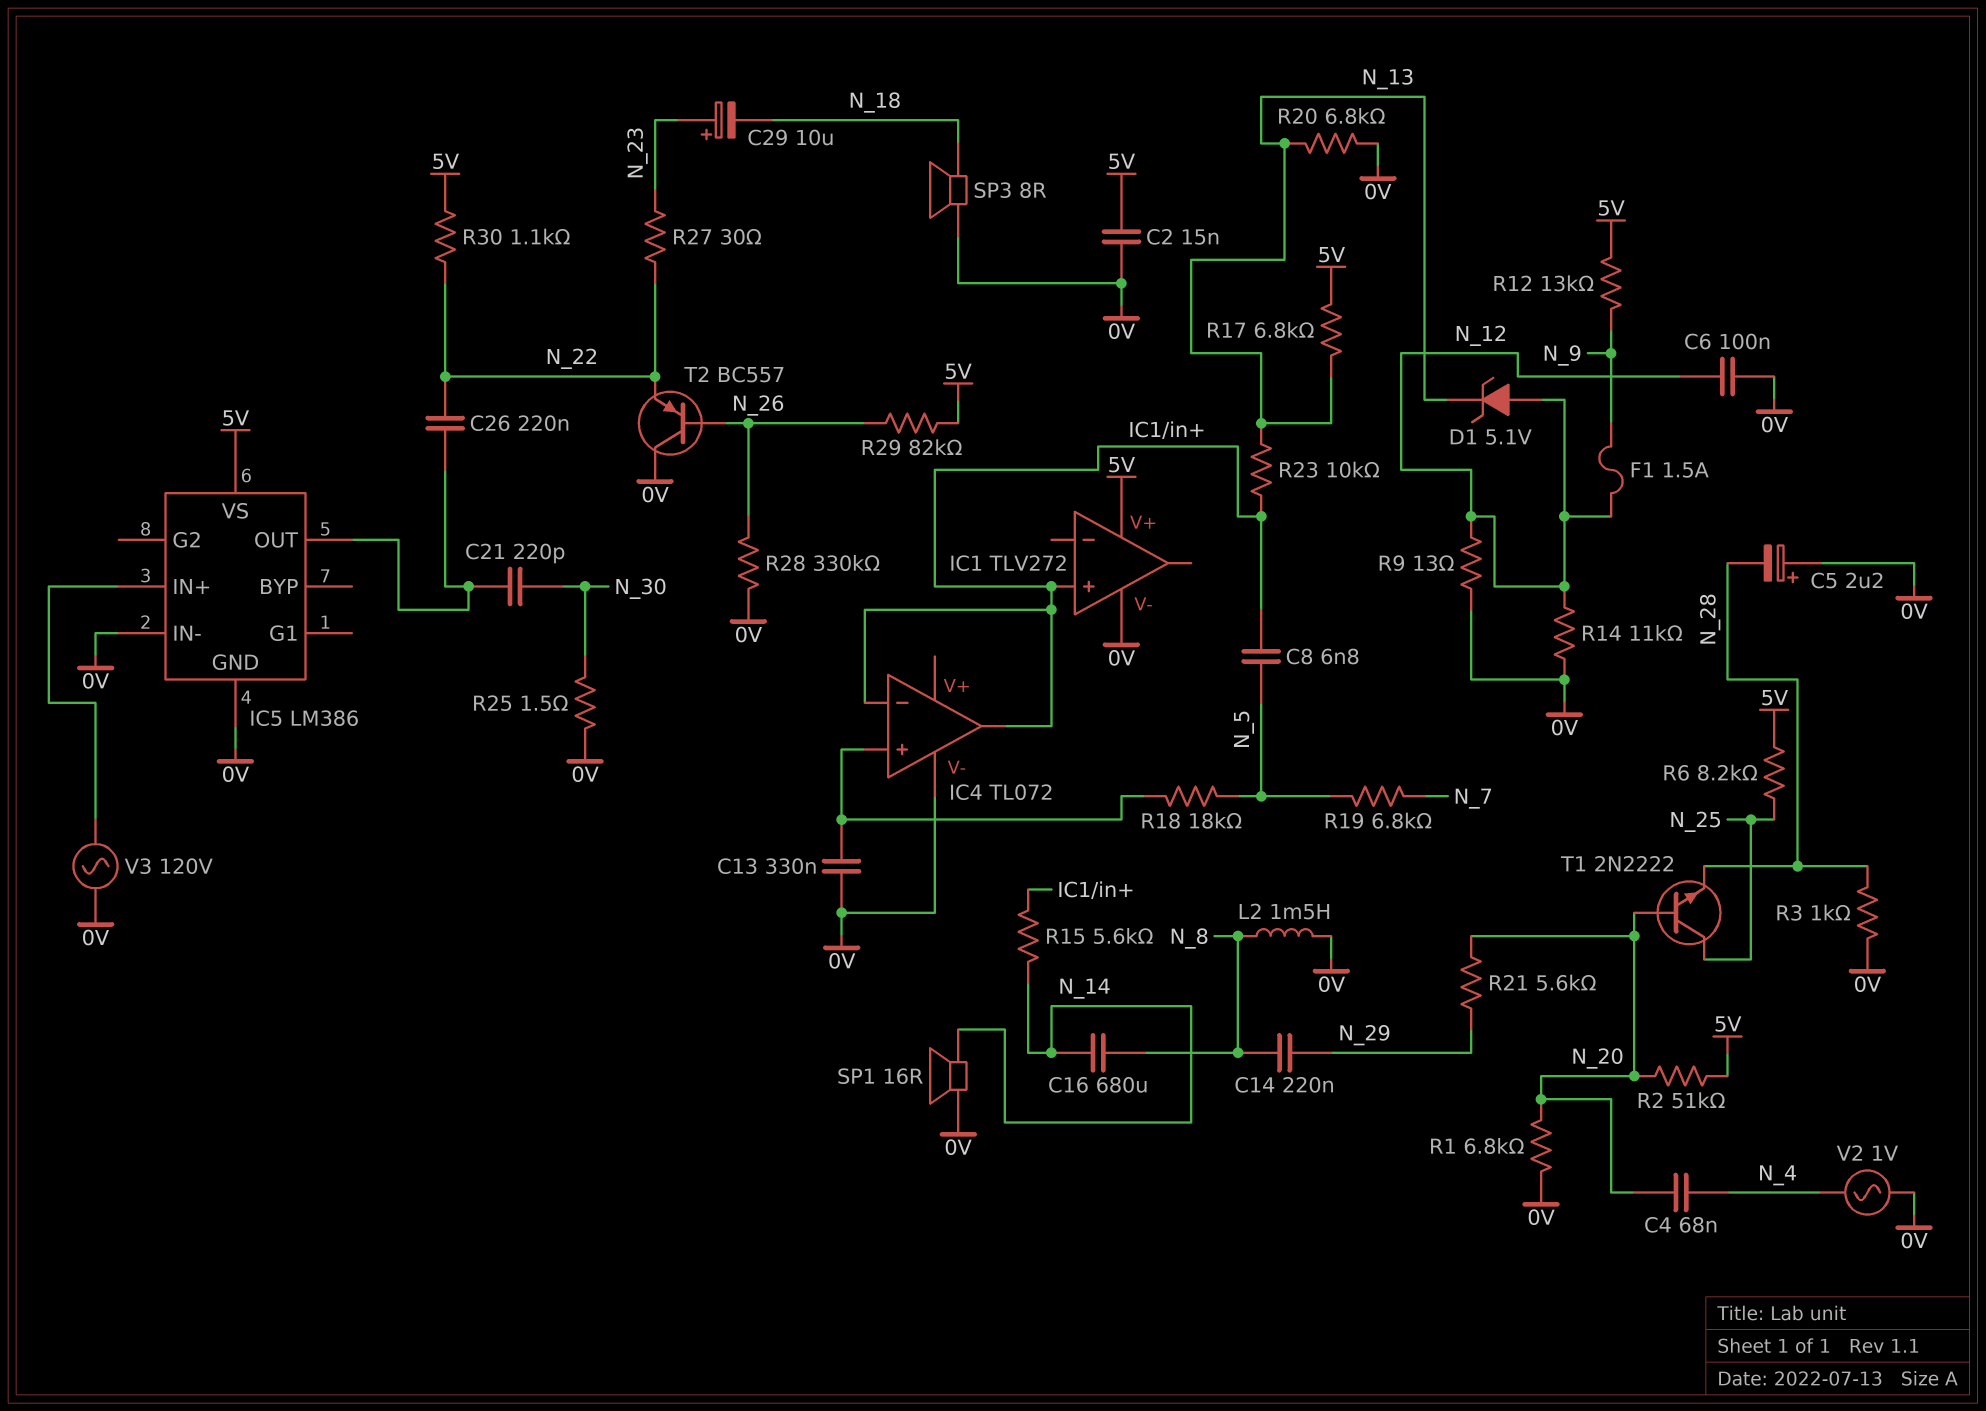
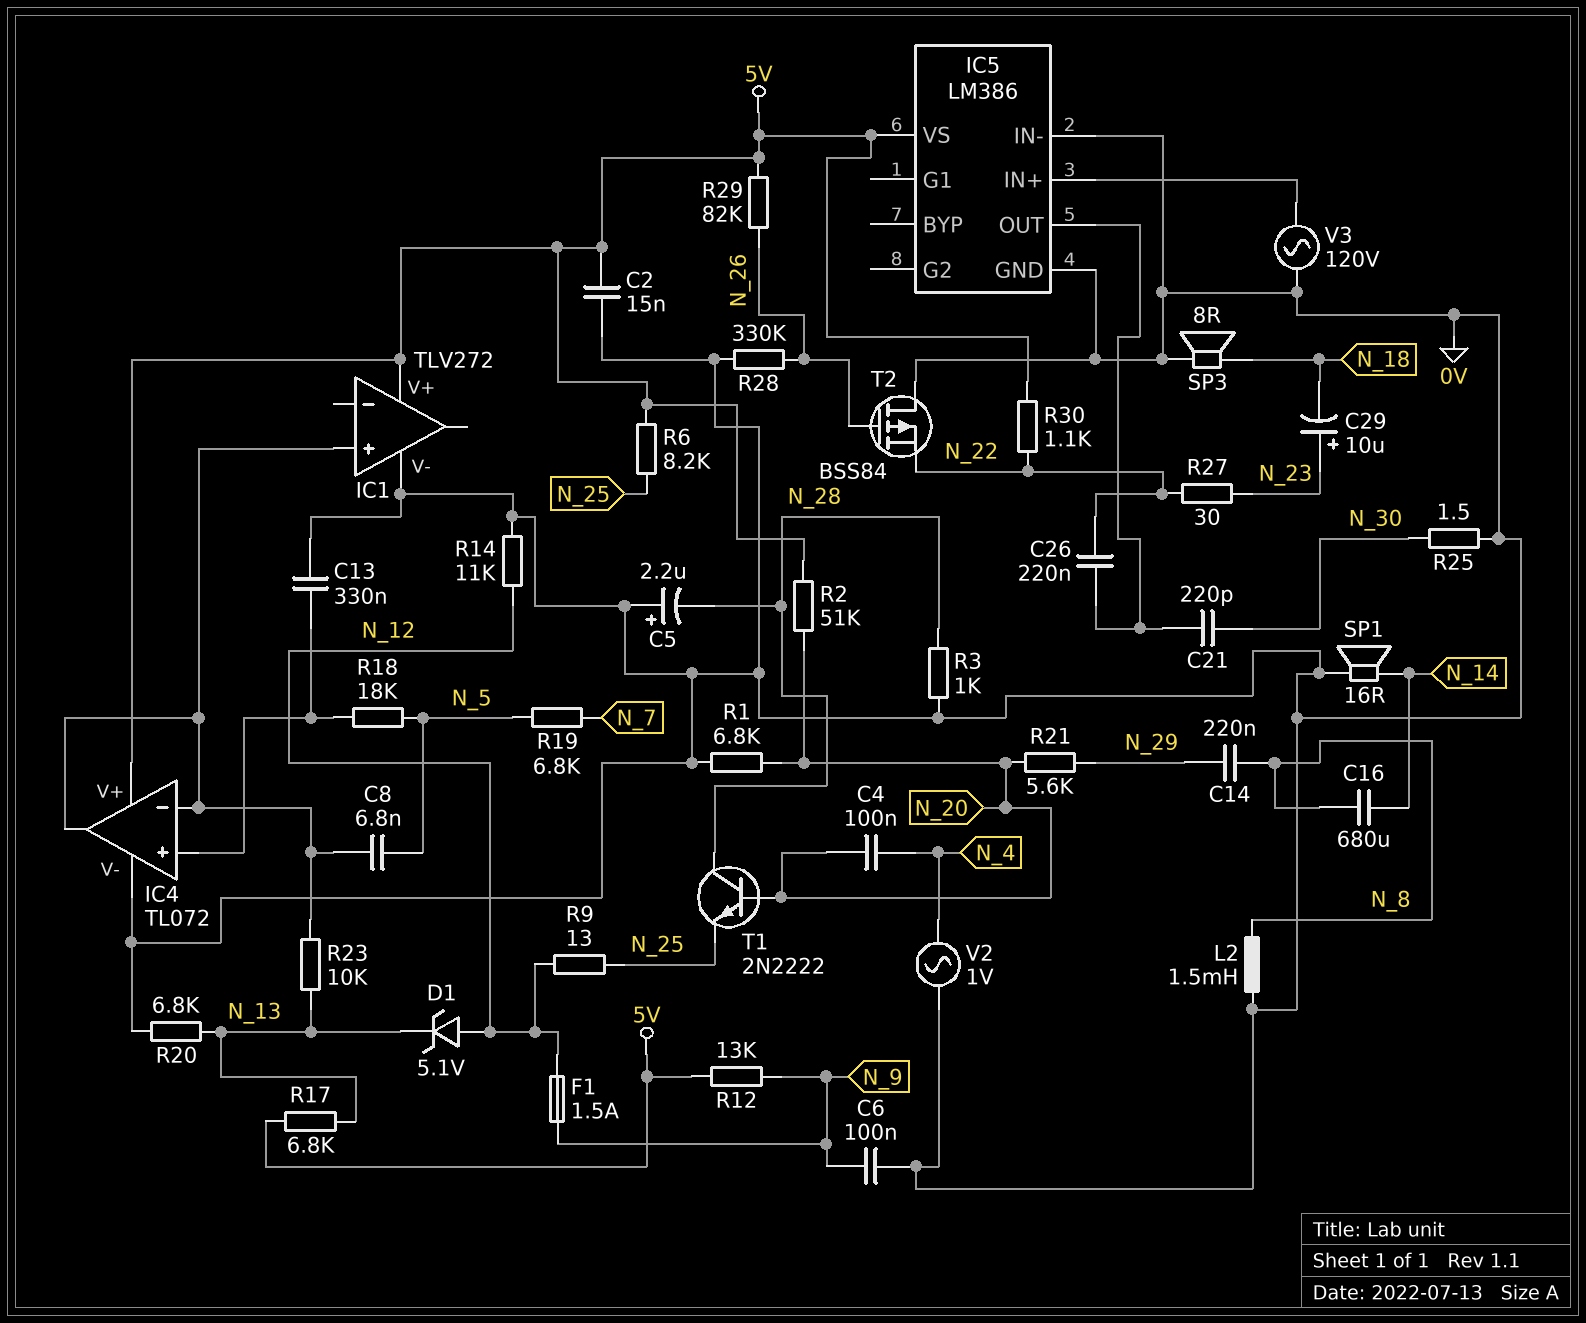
C4: 68nF (N_4, N_20) -> 100nF (N_4, N_20)
C6: 100nF (0V, N_12) -> 100nF (0V, N_9)
IC4 pin V+: none -> 5V
R9: 13 (0V, N_12) -> 13 (N_12, N_25)
R15: 5.6k (IC1/in+, N_14) -> none
T1: NPN 2N2222 (B N_20, C N_25, E N_28) -> NPN 2N2222 (B N_20, C N_28, E N_25)
T2: PNP BC557 (B N_26, C 0V, E N_22) -> PMOS BSS84 (G N_26, D 0V, S N_22)

